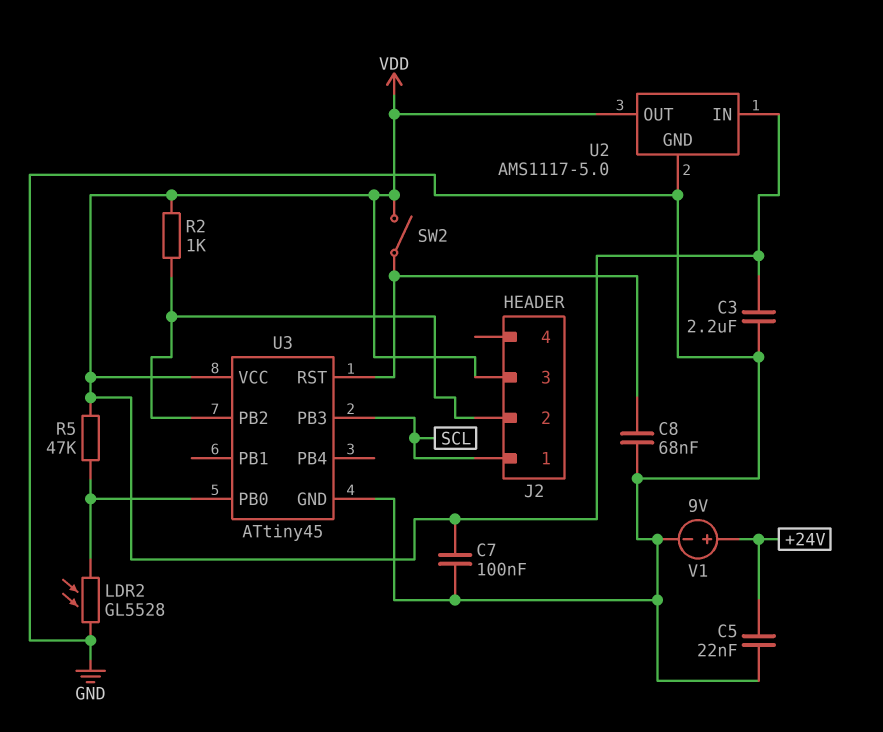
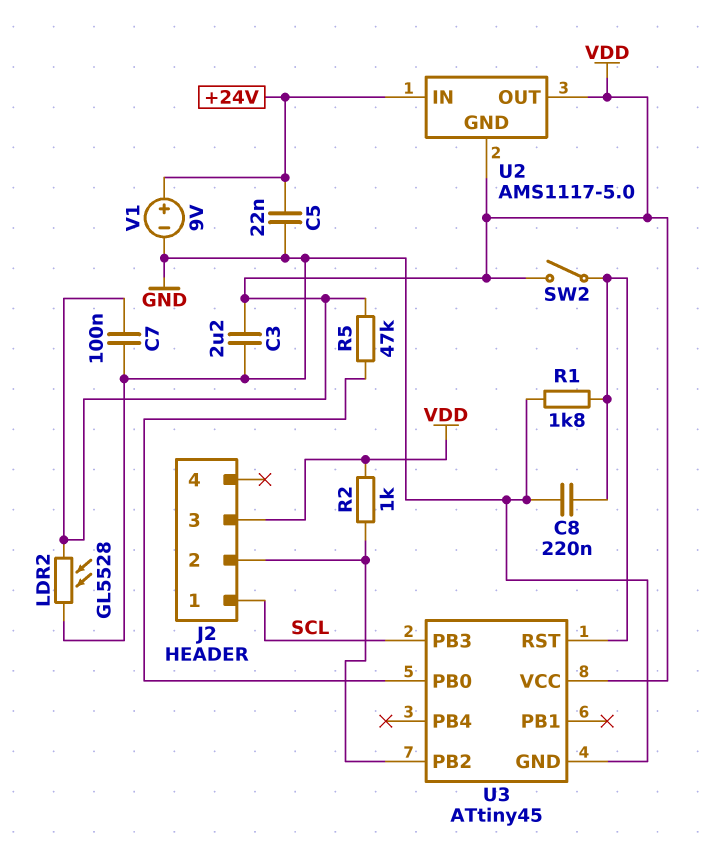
C8: 68nF (GND, U3/RST) -> 220nF (GND, U3/RST)
LDR2: GL5528 (GND, U3/PB0) -> GL5528 (GND, VDD)
R1: none -> 1.8k (GND, U3/RST)
U2 pin GND: GND -> VDD
U2 pin IN: VDD -> +24V

